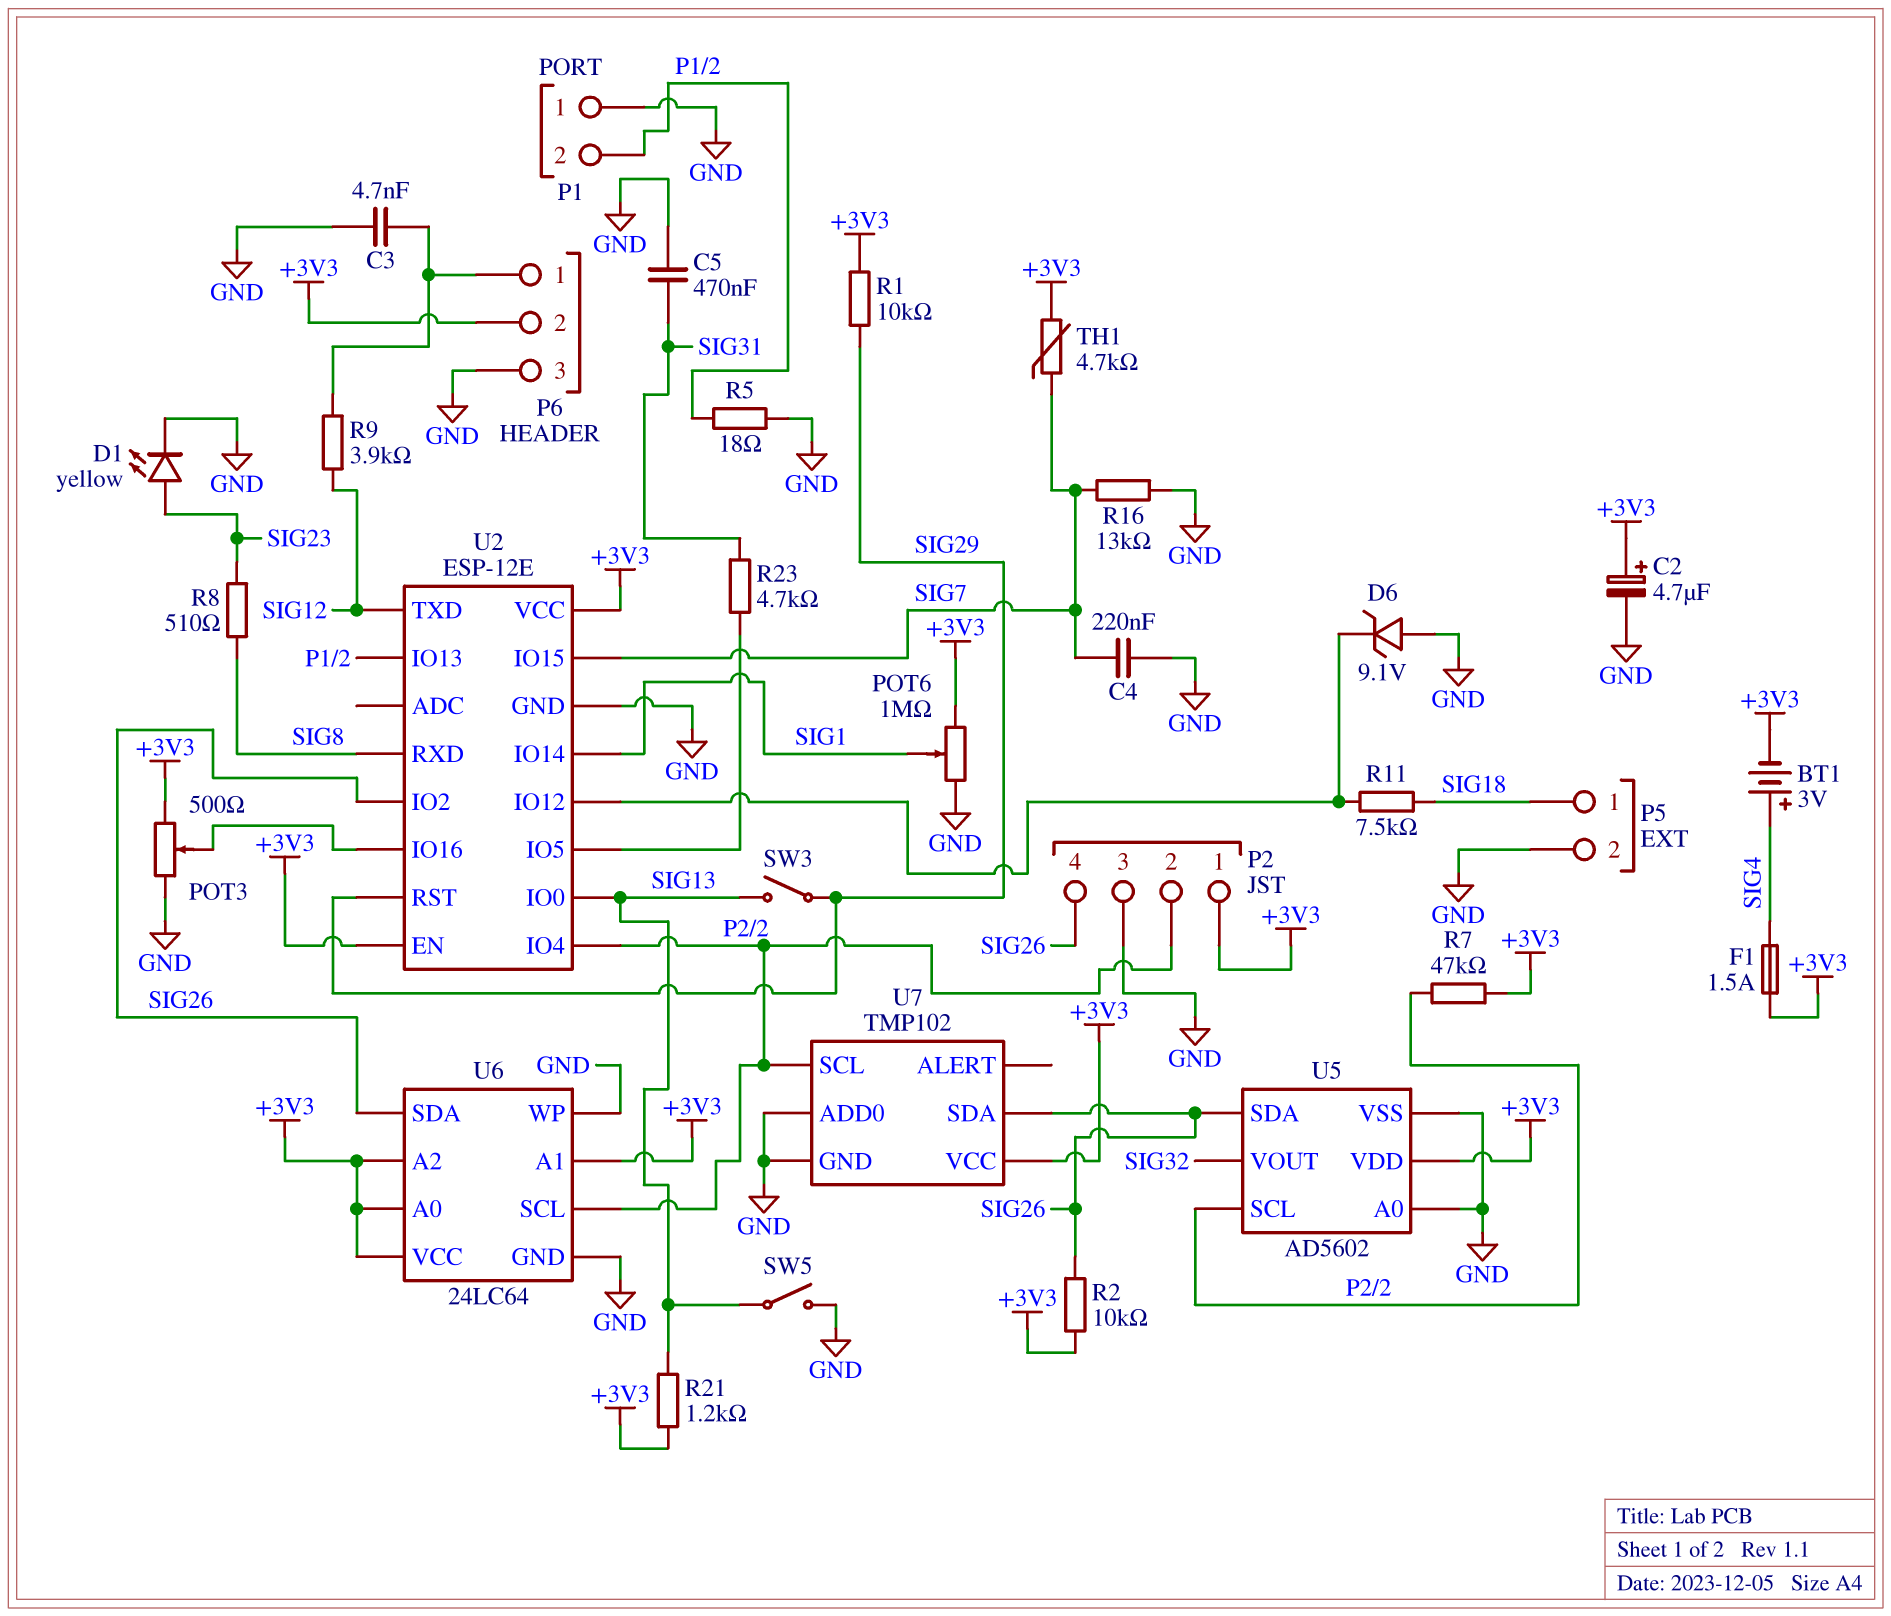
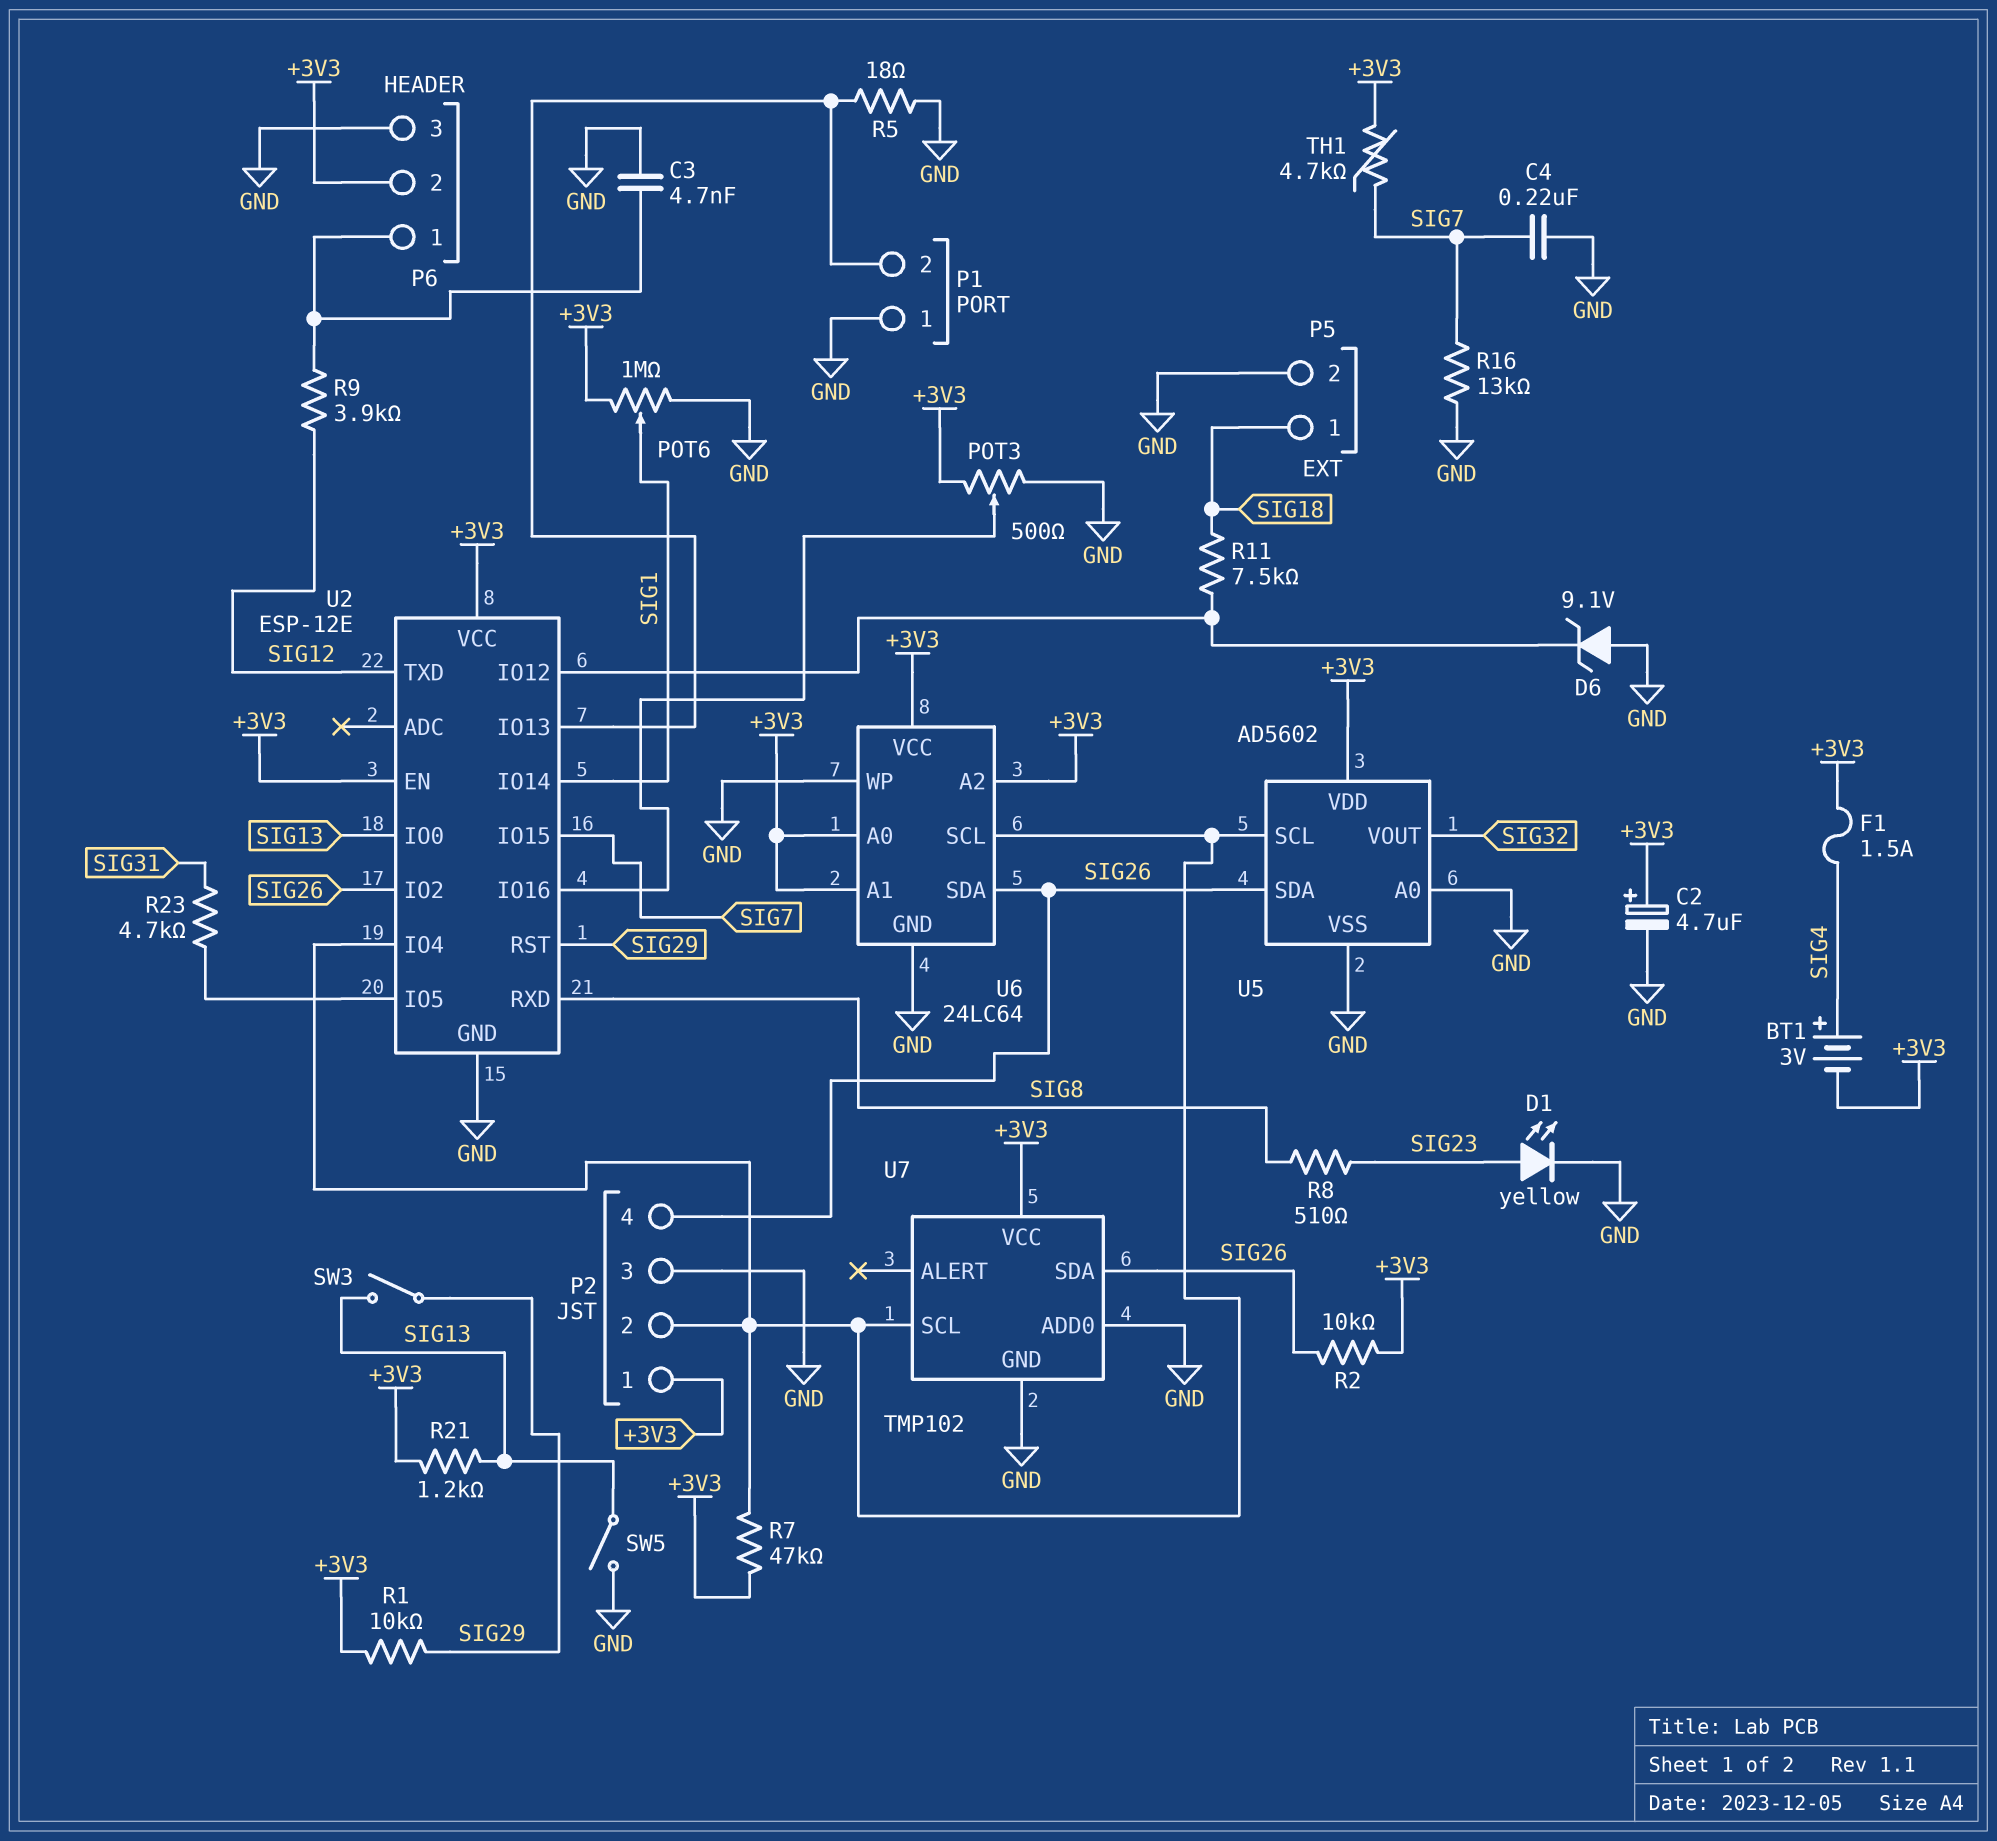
C5: 470nF (GND, SIG31) -> none

